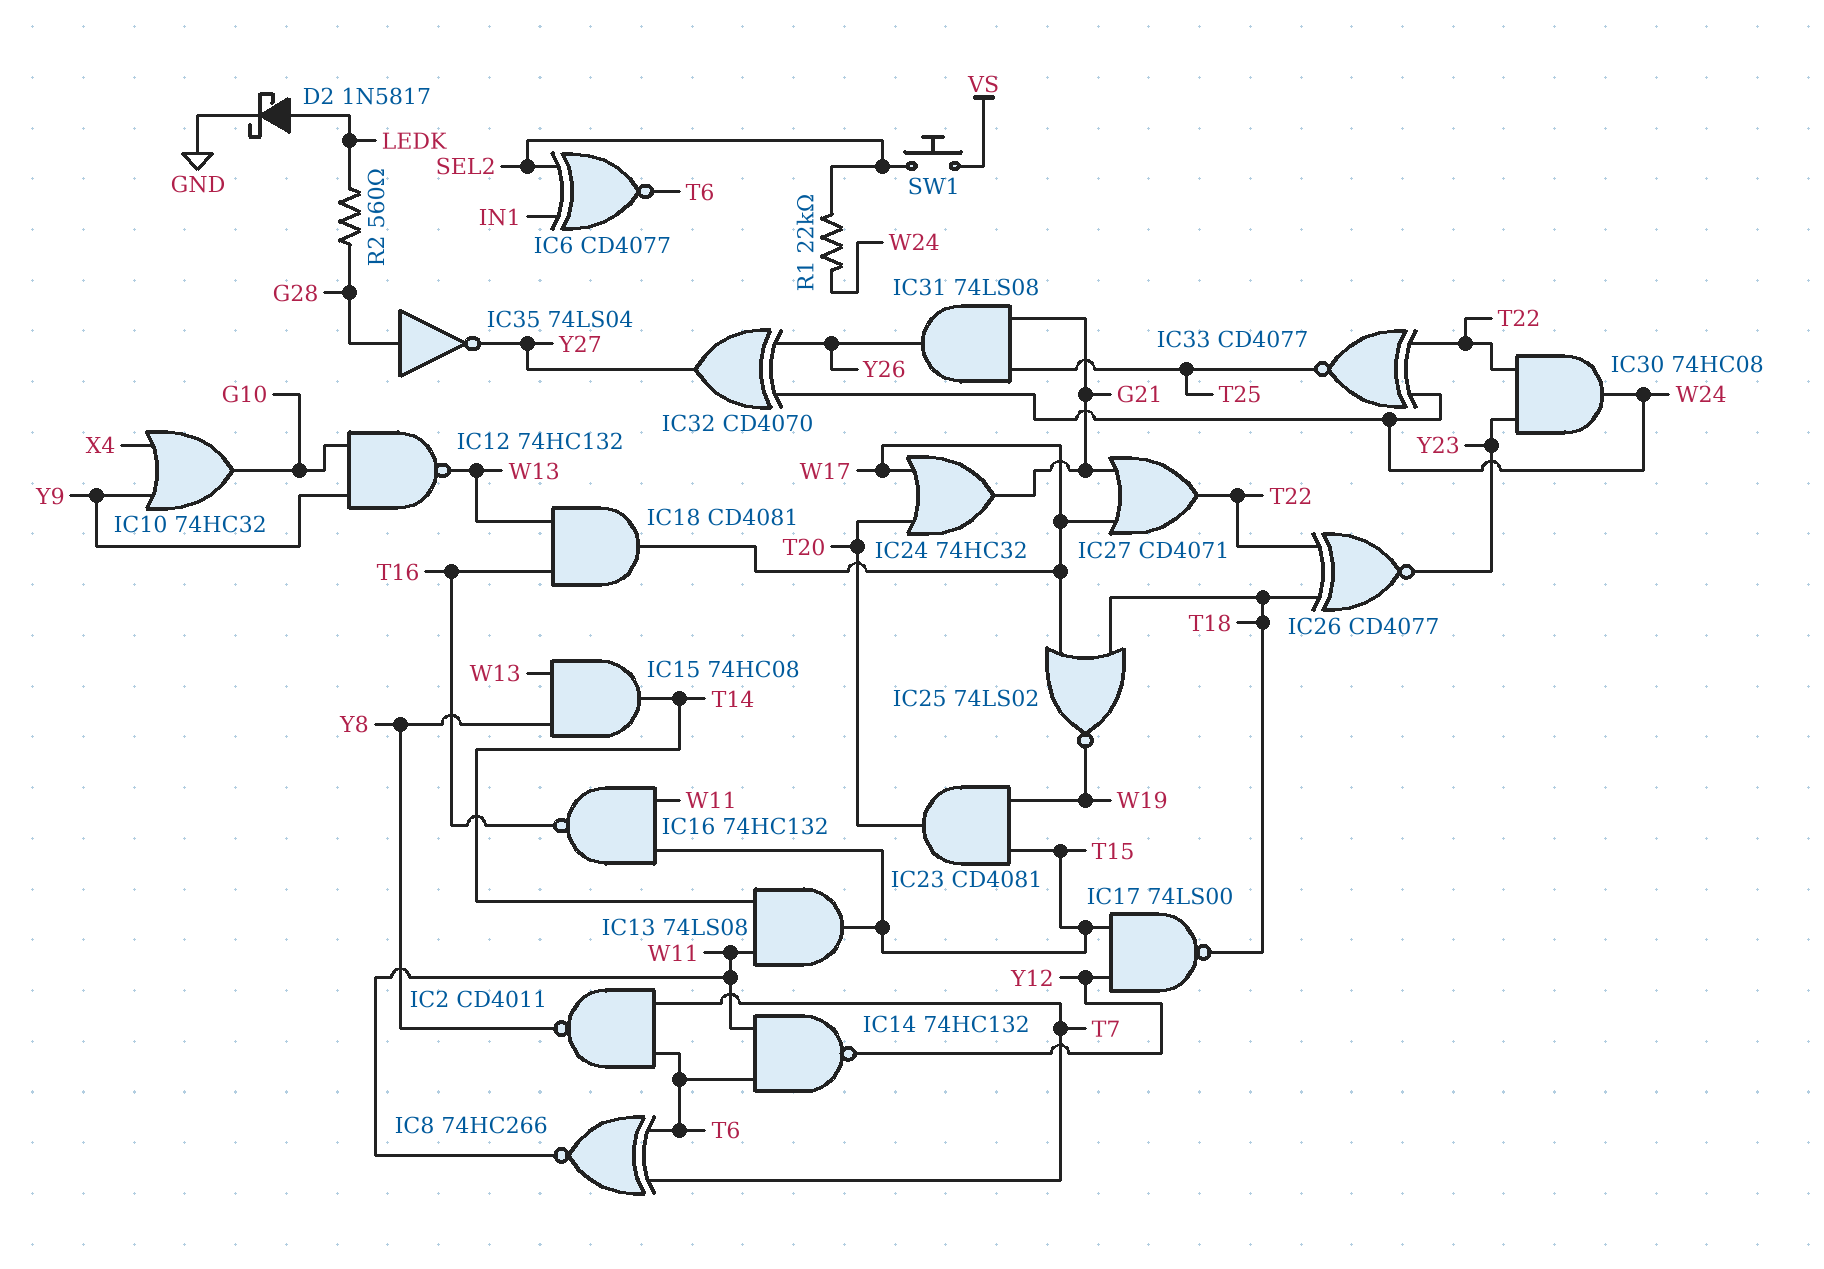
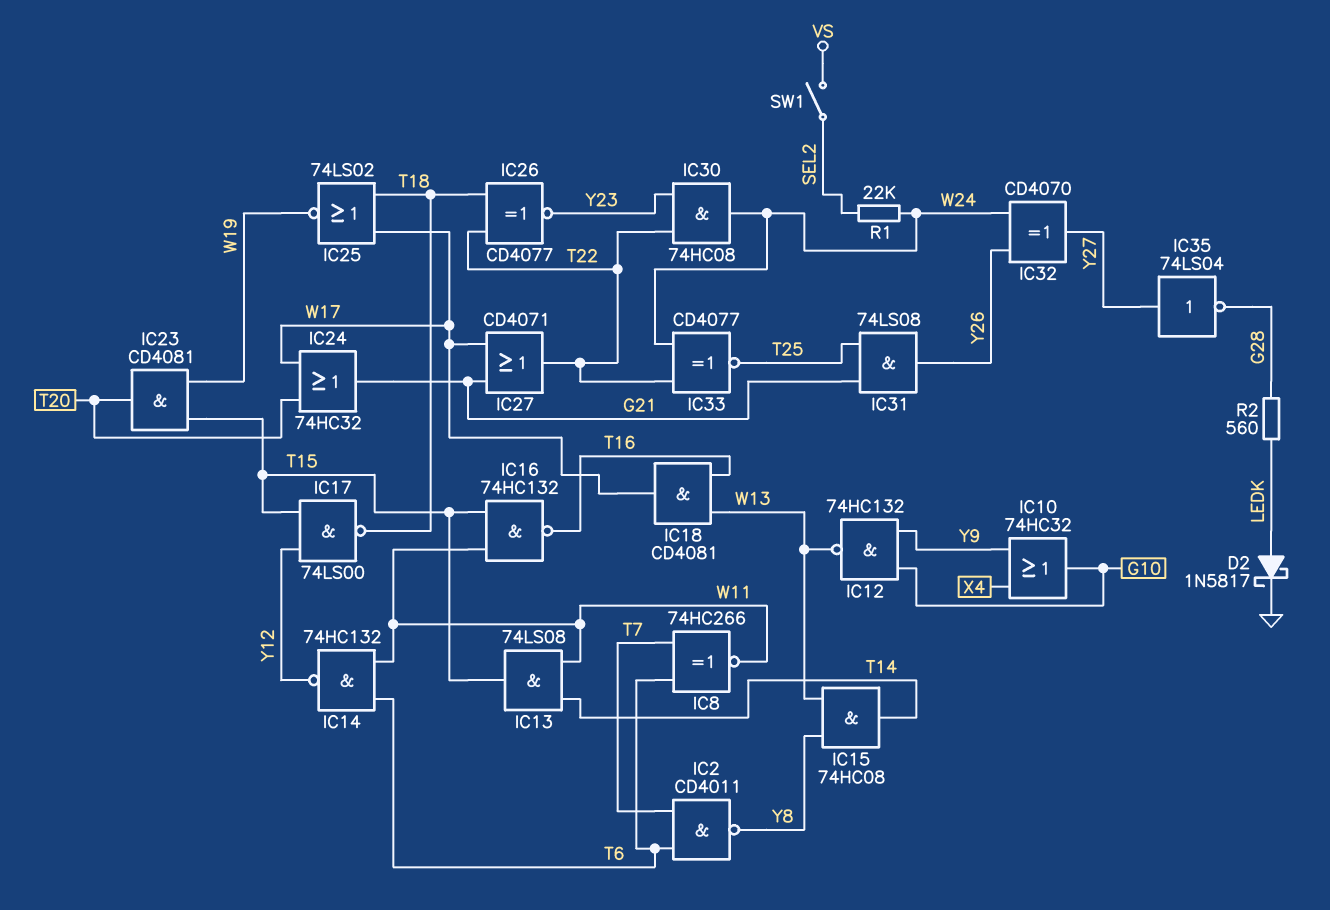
IC6: XNOR CD4077 (in IN1, in SEL2, out T6) -> none
IC35: NOT 74LS04 (in G28, out Y27) -> NOT 74LS04 (in Y27, out G28)
SW1: button (SEL2, VS) -> switch (SEL2, VS)

